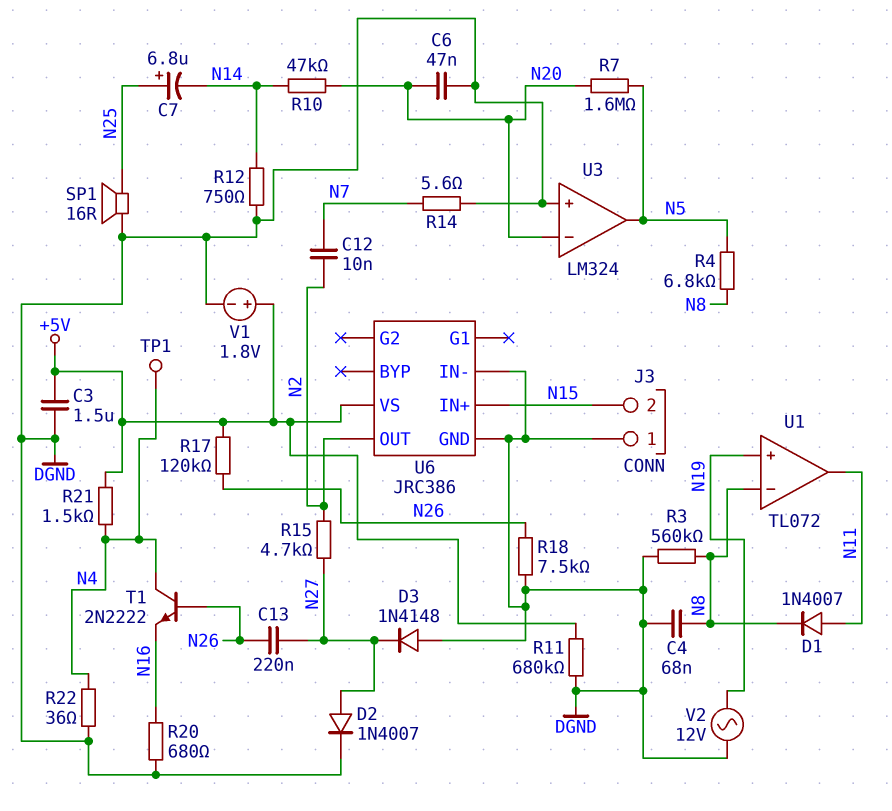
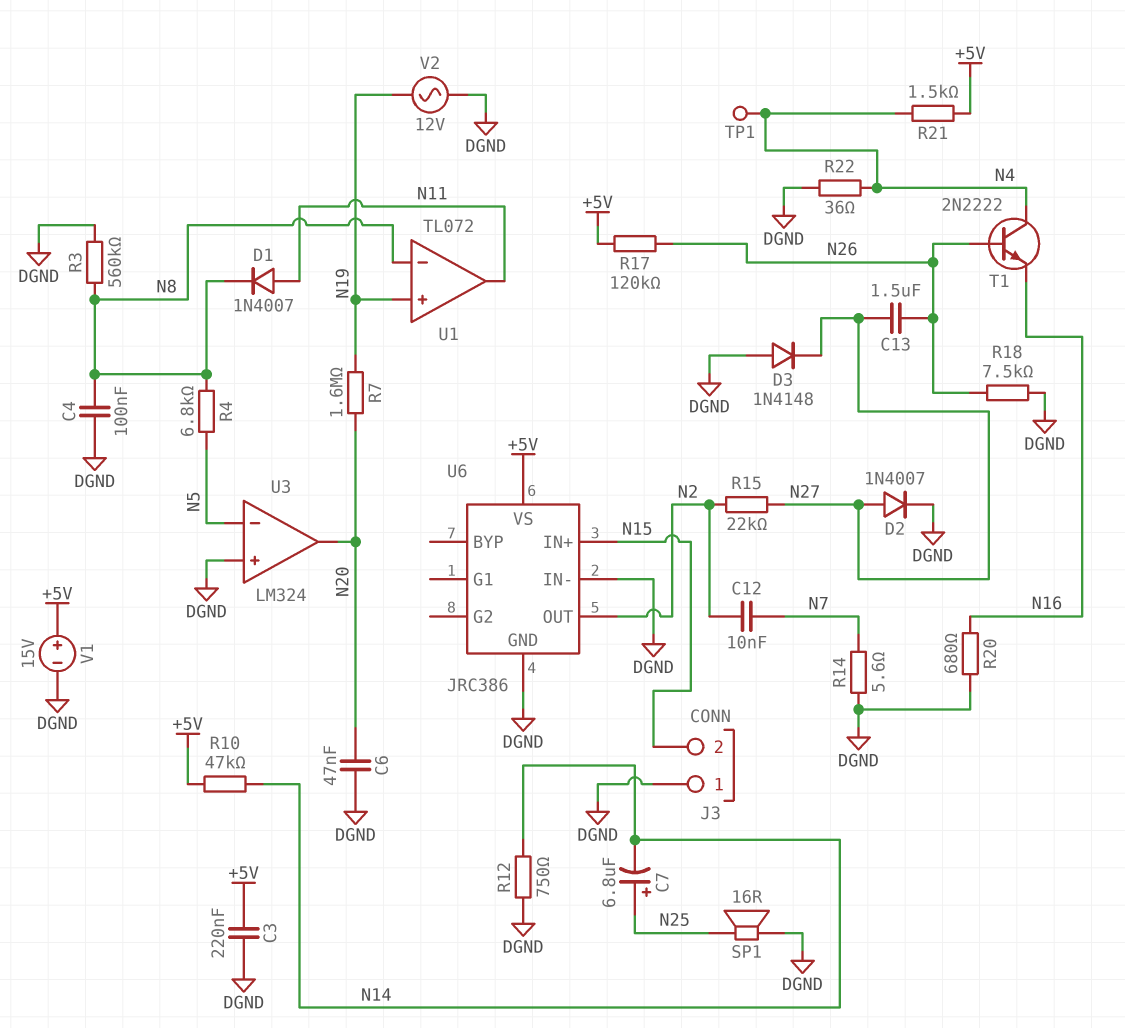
C3: 1.5uF (+5V, DGND) -> 220nF (+5V, DGND)
C4: 68nF (DGND, N8) -> 100nF (DGND, N8)
C13: 220nF (N26, N27) -> 1.5uF (N26, N27)
R7: 1.6M (N5, N20) -> 1.6M (N19, N20)
R10: 47k (N14, N20) -> 47k (+5V, N14)
R11: 680k (+5V, DGND) -> none
R15: 4.7k (N2, N27) -> 22k (N2, N27)
U3 pin in-: N20 -> N5
U3 pin out: N5 -> N20
V1: 1.8V (plus +5V, minus DGND) -> 15V (plus +5V, minus DGND)

